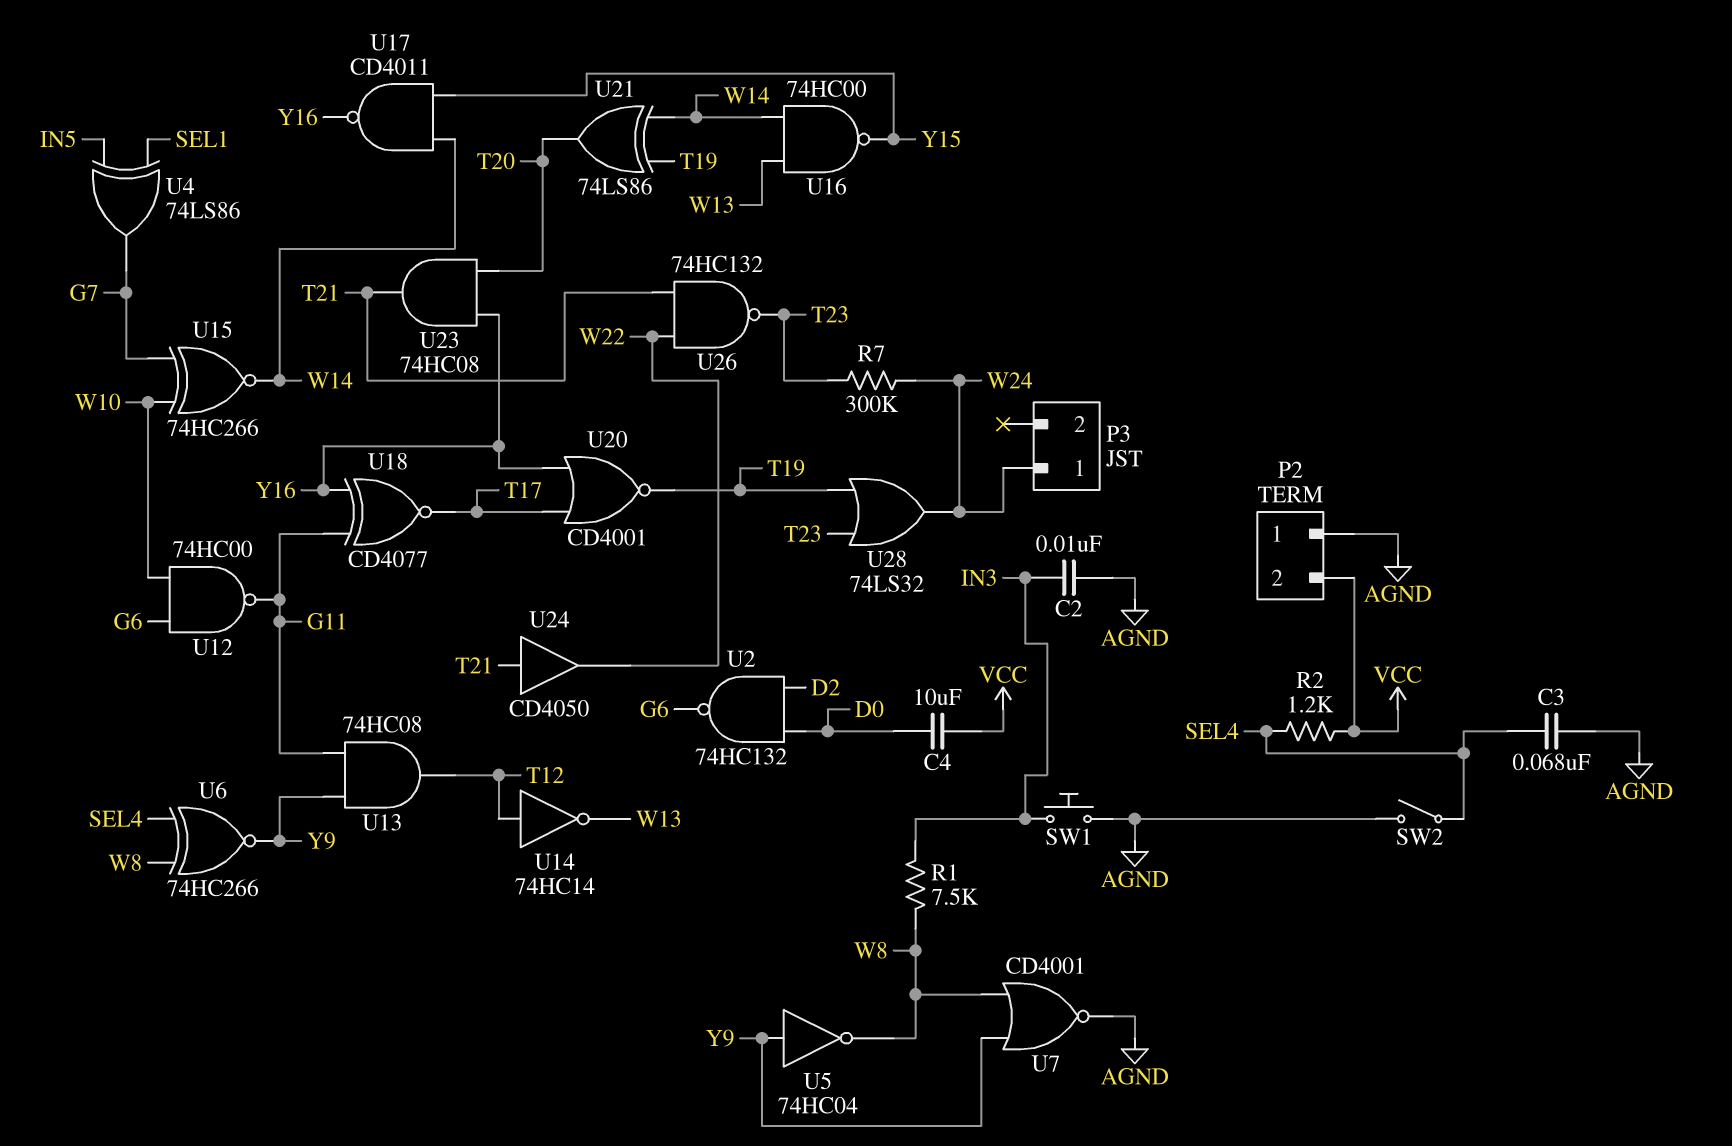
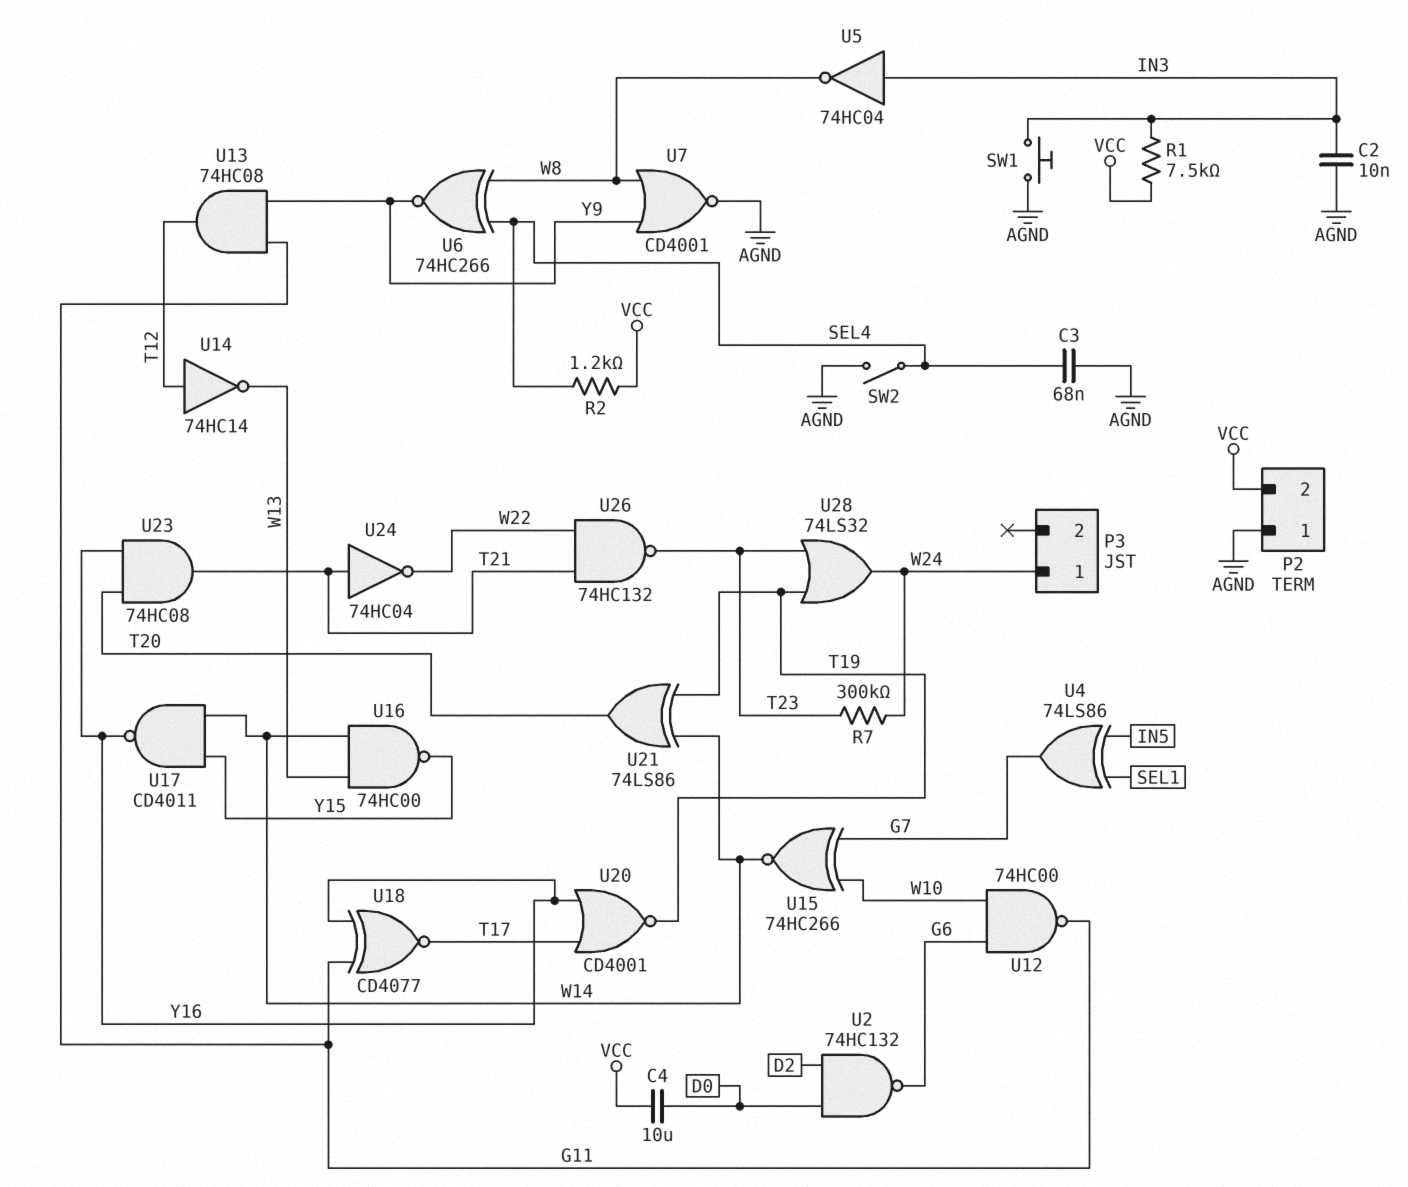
R1: 7.5k (IN3, W8) -> 7.5k (IN3, VCC)
U5: NOT 74HC04 (in Y9, out W8) -> NOT 74HC04 (in IN3, out W8)
U24: buffer CD4050 (in T21, out W22) -> NOT 74HC04 (in T21, out W22)

